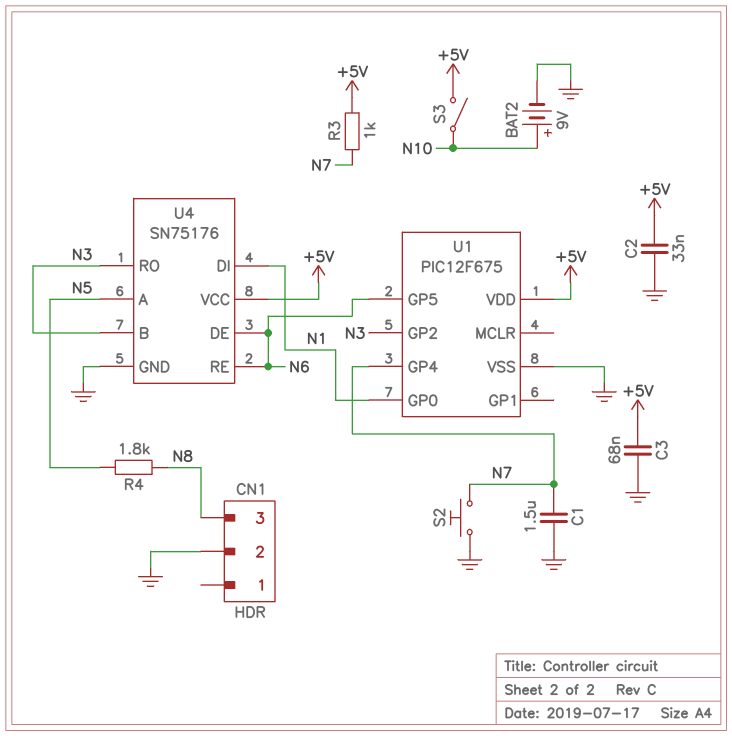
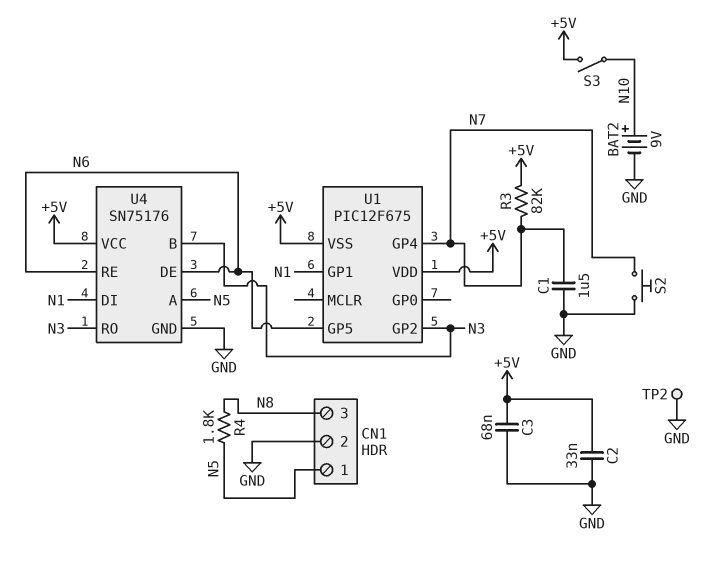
CN1 pin 1: none -> N5
R3: 1k (+5V, N7) -> 82k (+5V, N7)
TP2: none -> test point (GND)
U1 pin GP0: N1 -> none
U1 pin GP1: none -> N1
U1 pin VSS: GND -> +5V

